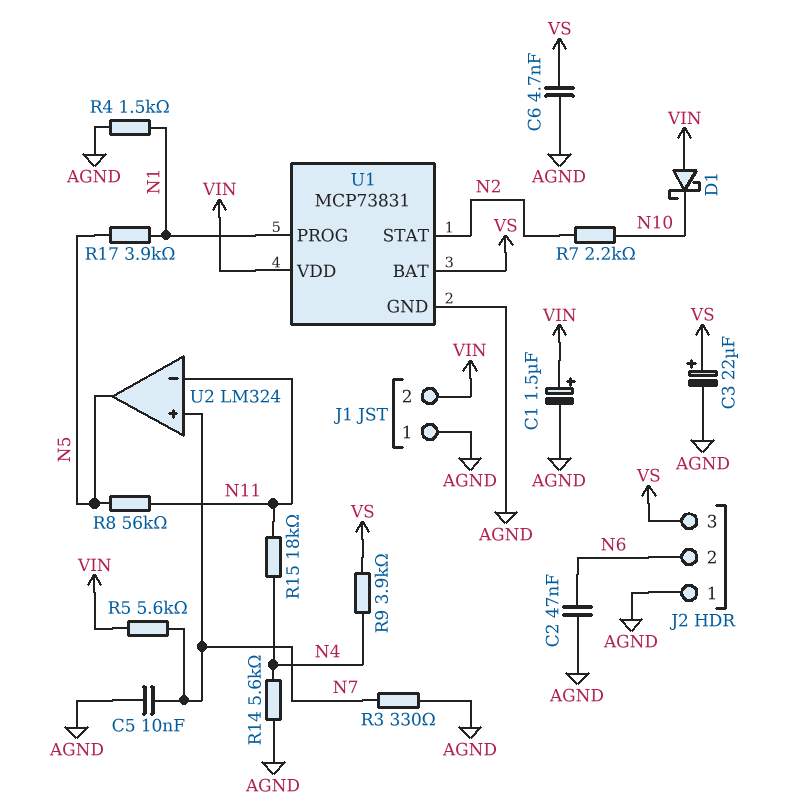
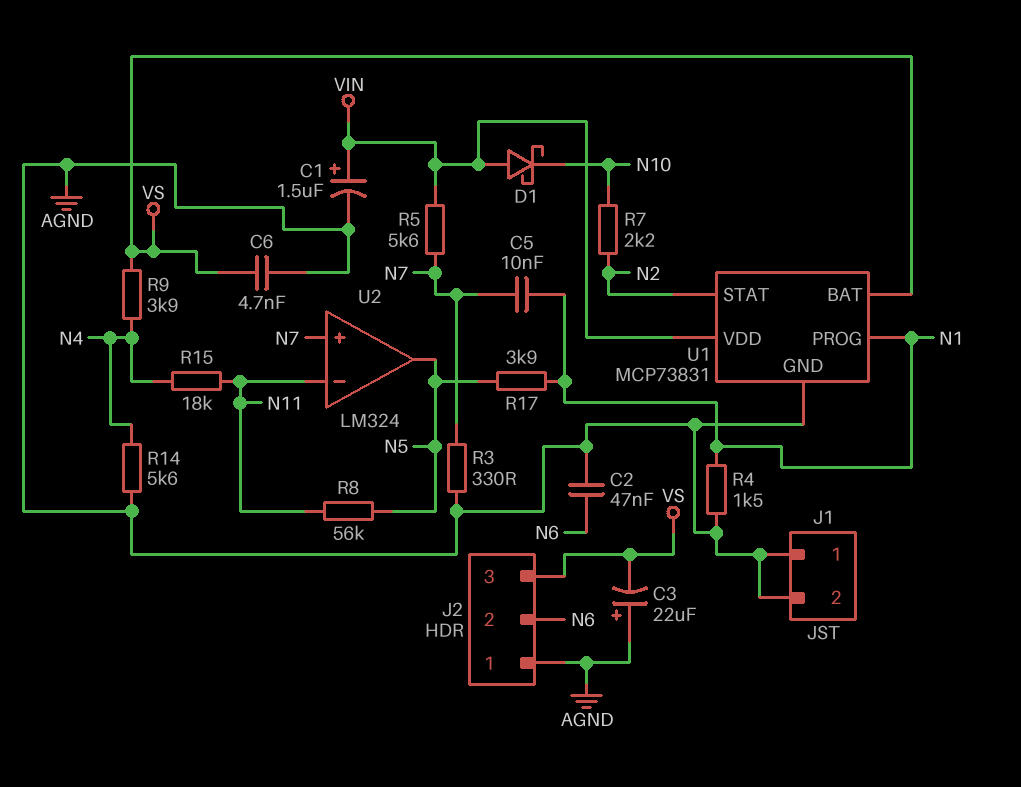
C3: 22uF (plus VS, minus AGND) -> 22uF (plus AGND, minus VS)
C5: 10nF (AGND, N7) -> 10nF (N1, N7)
J1 pin 2: VIN -> AGND

